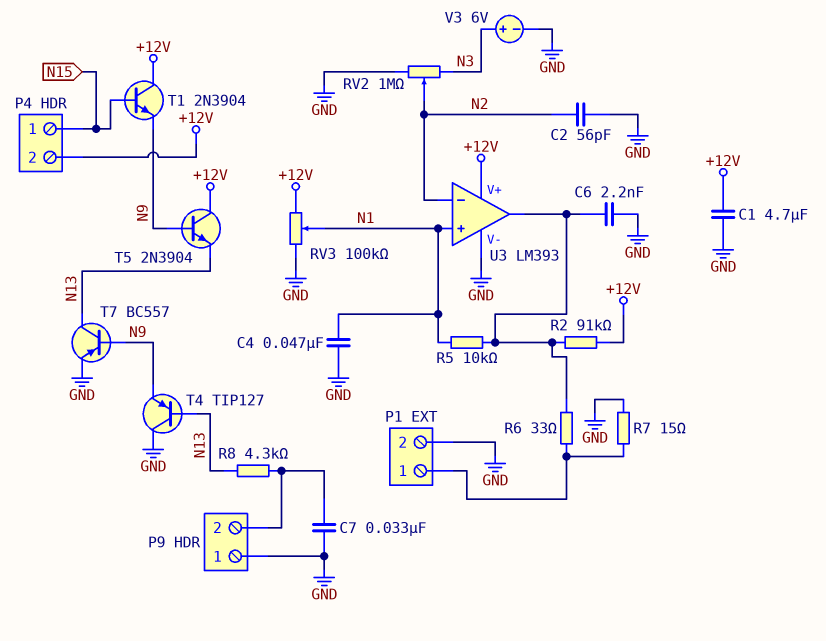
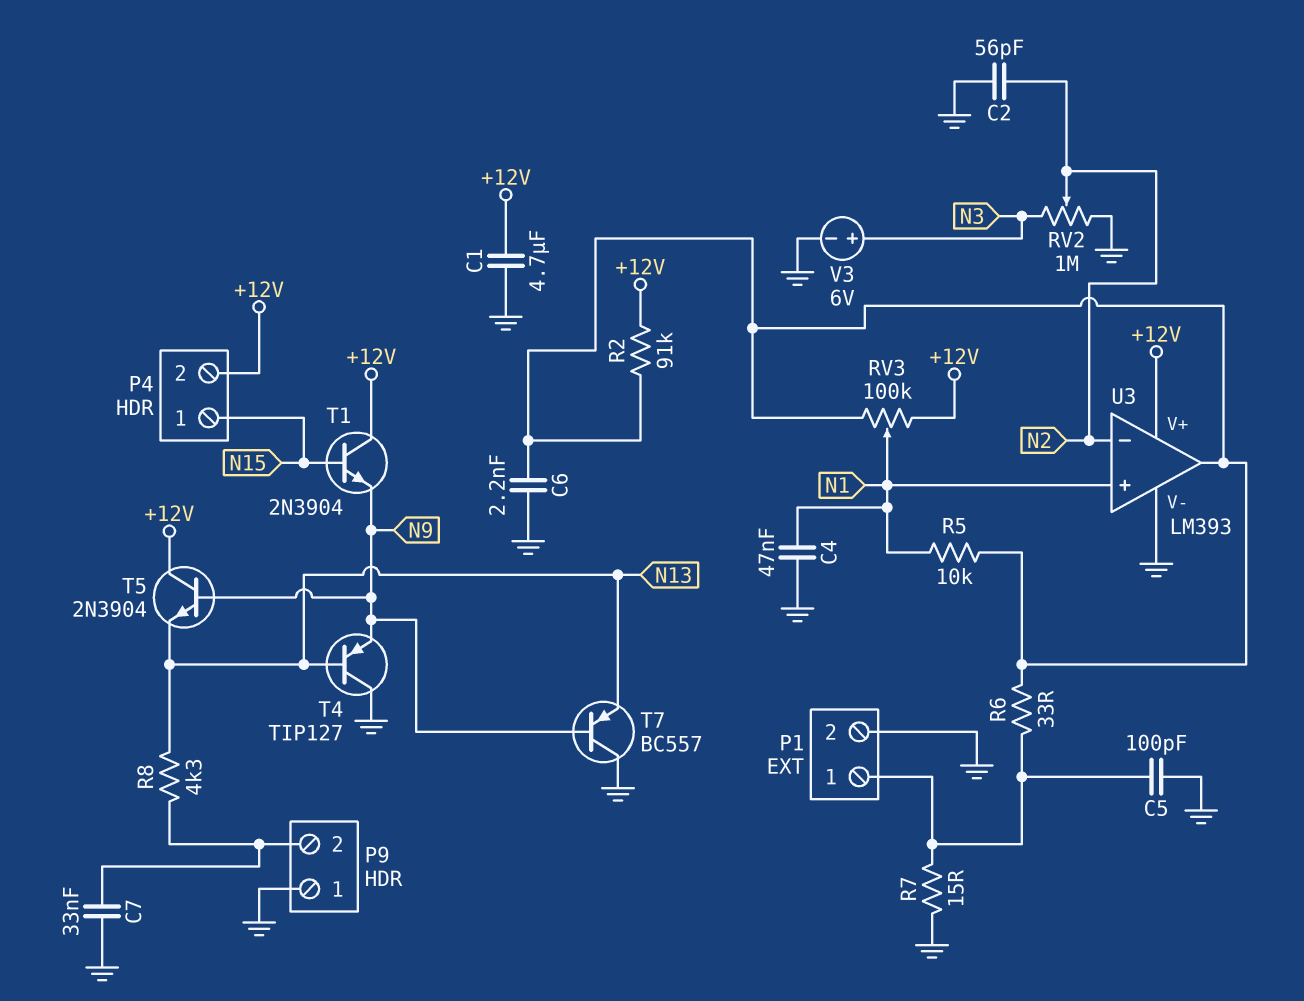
C5: none -> 100pF (GND, P1/1)
RV3: 100k (+12V, GND, wiper N1) -> 100k (+12V, U3/out, wiper N1)
T7: PNP BC557 (B N9, C N13, E GND) -> PNP BC557 (B N9, C GND, E N13)

